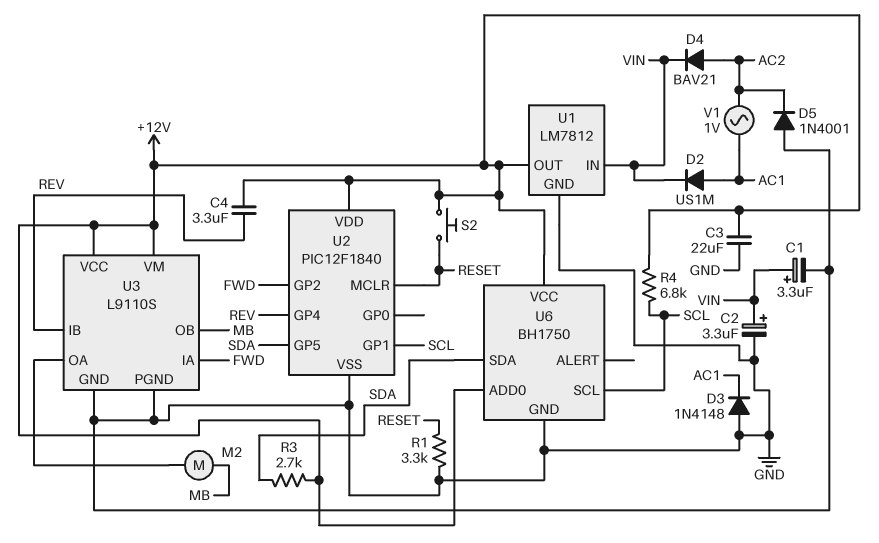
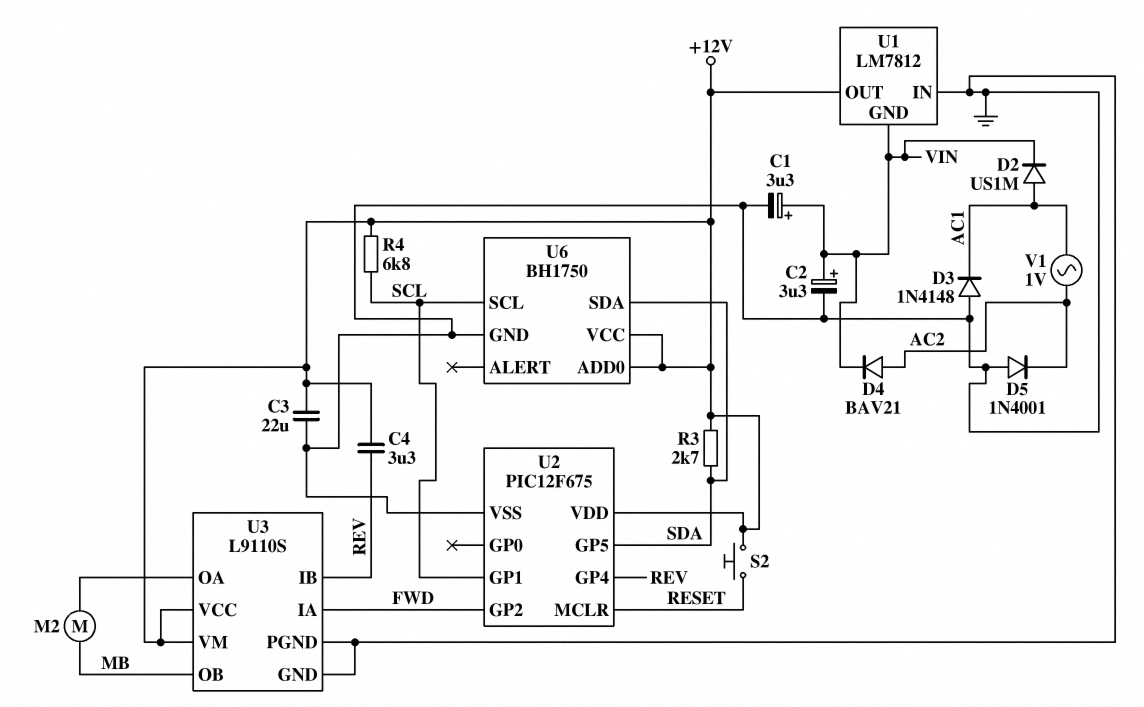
R1: 3.3k (GND, RESET) -> none
U1 pin GND: GND -> VIN
U1 pin IN: VIN -> GND
U2: PIC12F1840 -> PIC12F675

